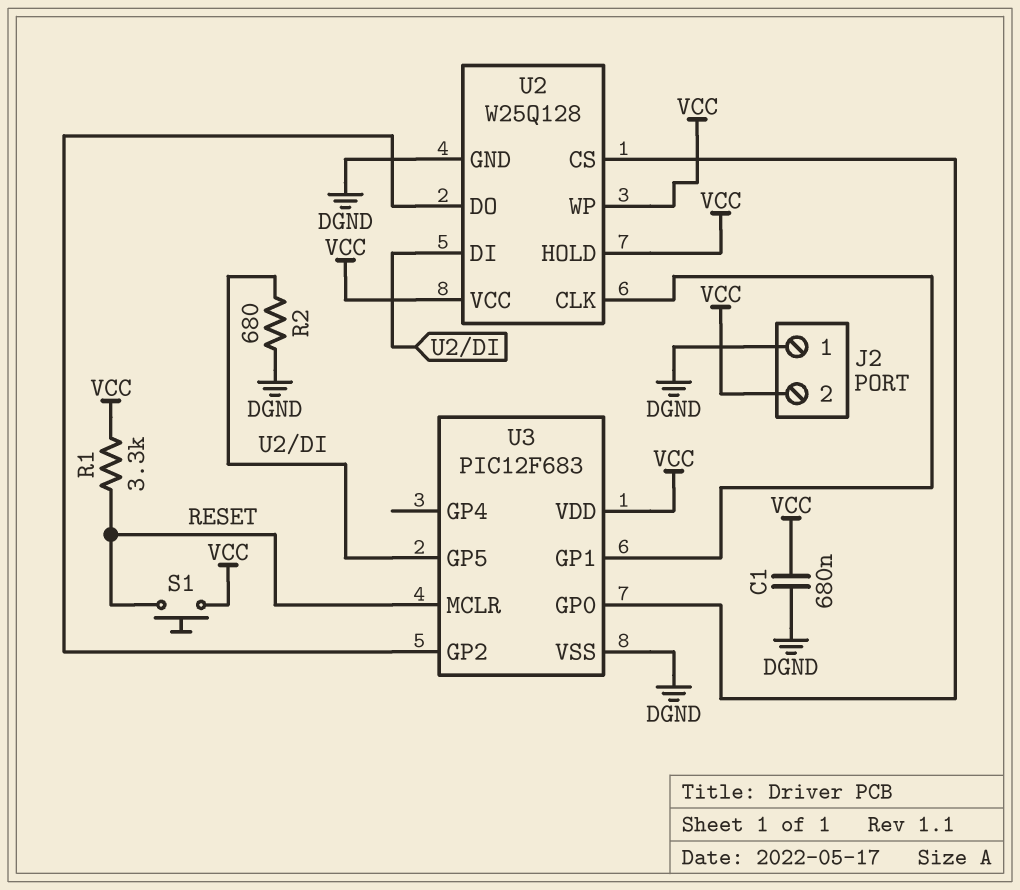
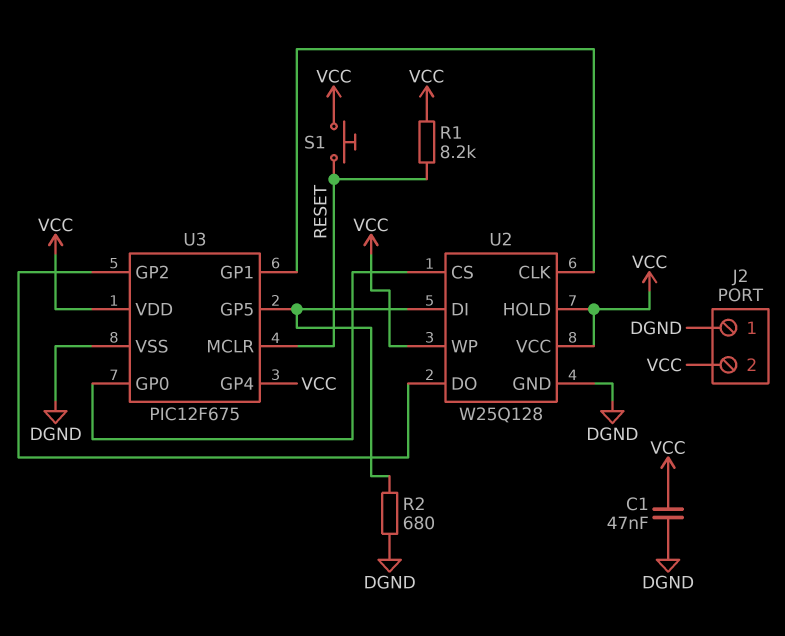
C1: 680nF (DGND, VCC) -> 47nF (DGND, VCC)
R1: 3.3k (RESET, VCC) -> 8.2k (RESET, VCC)
U3: PIC12F683 -> PIC12F675
U3 pin GP4: none -> VCC

